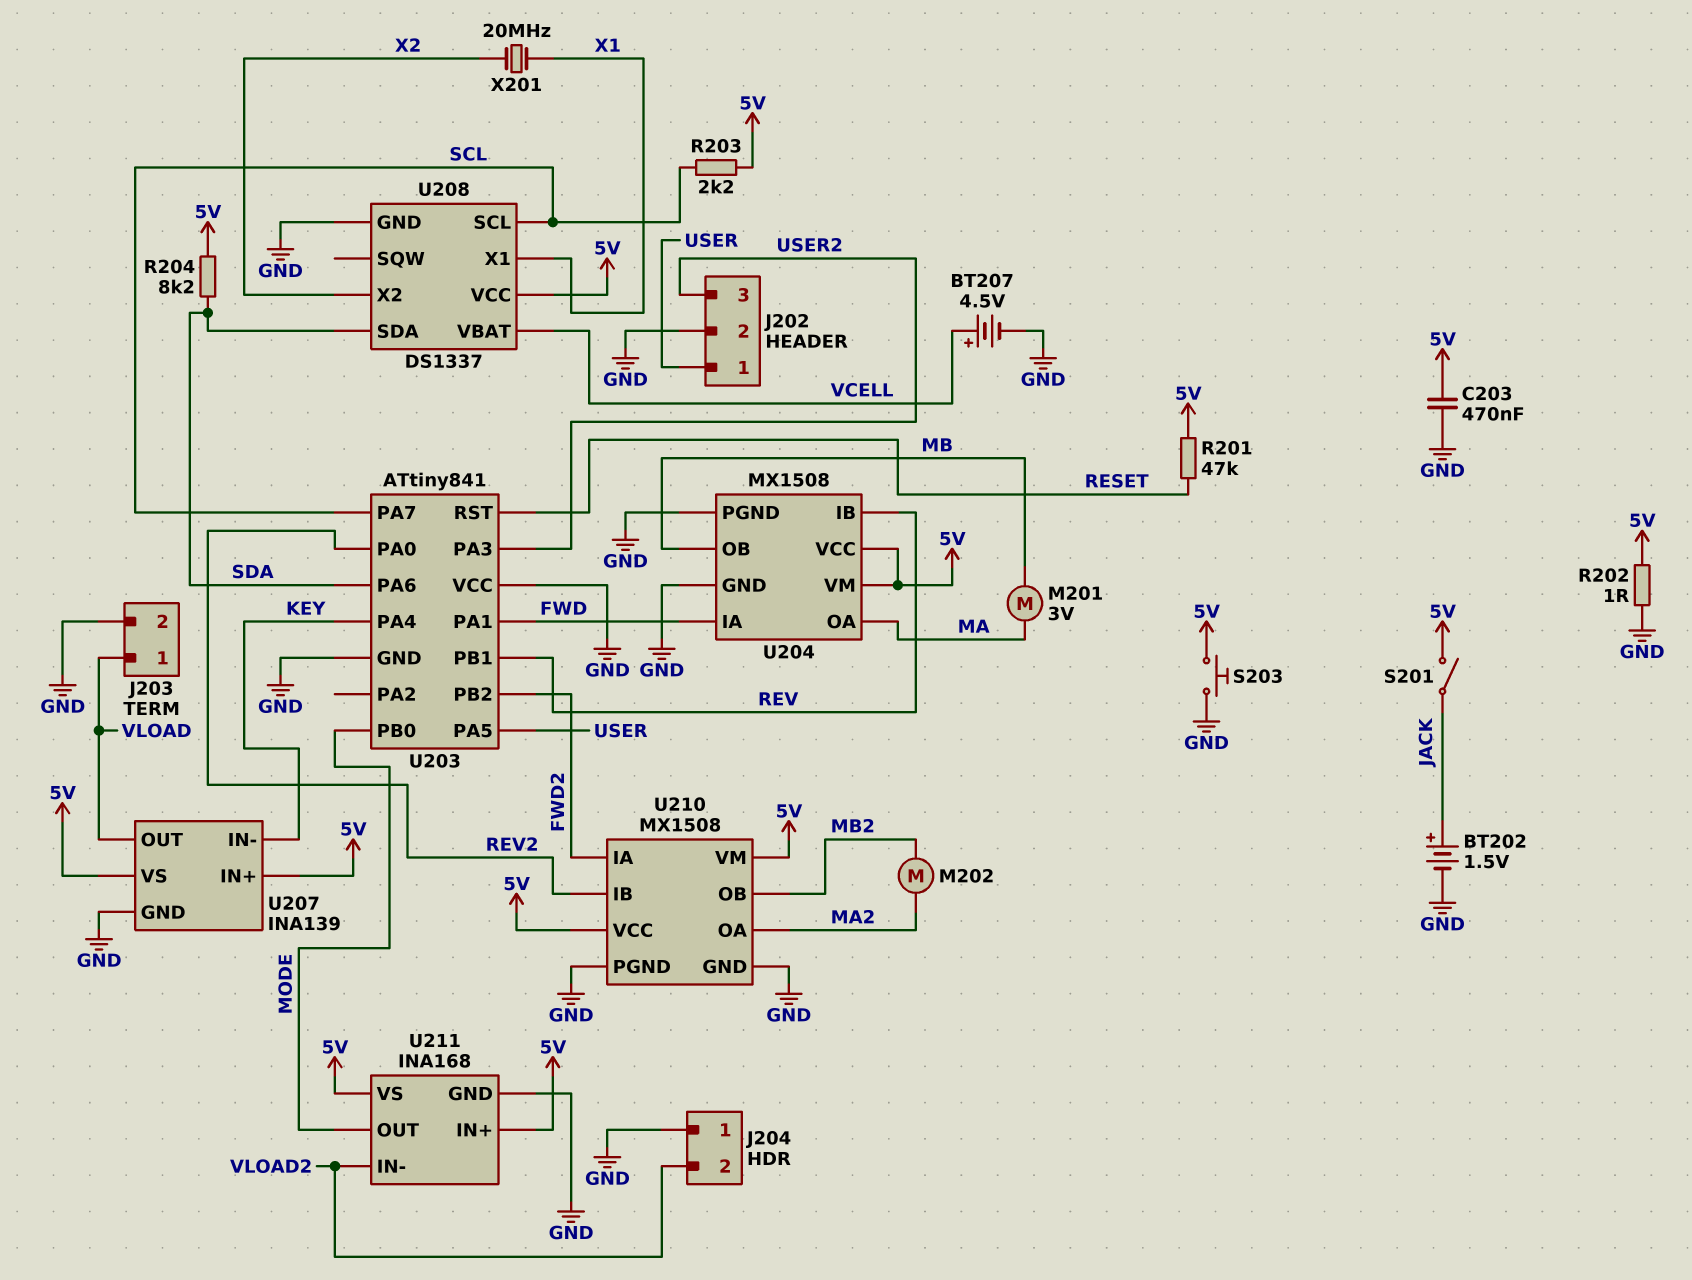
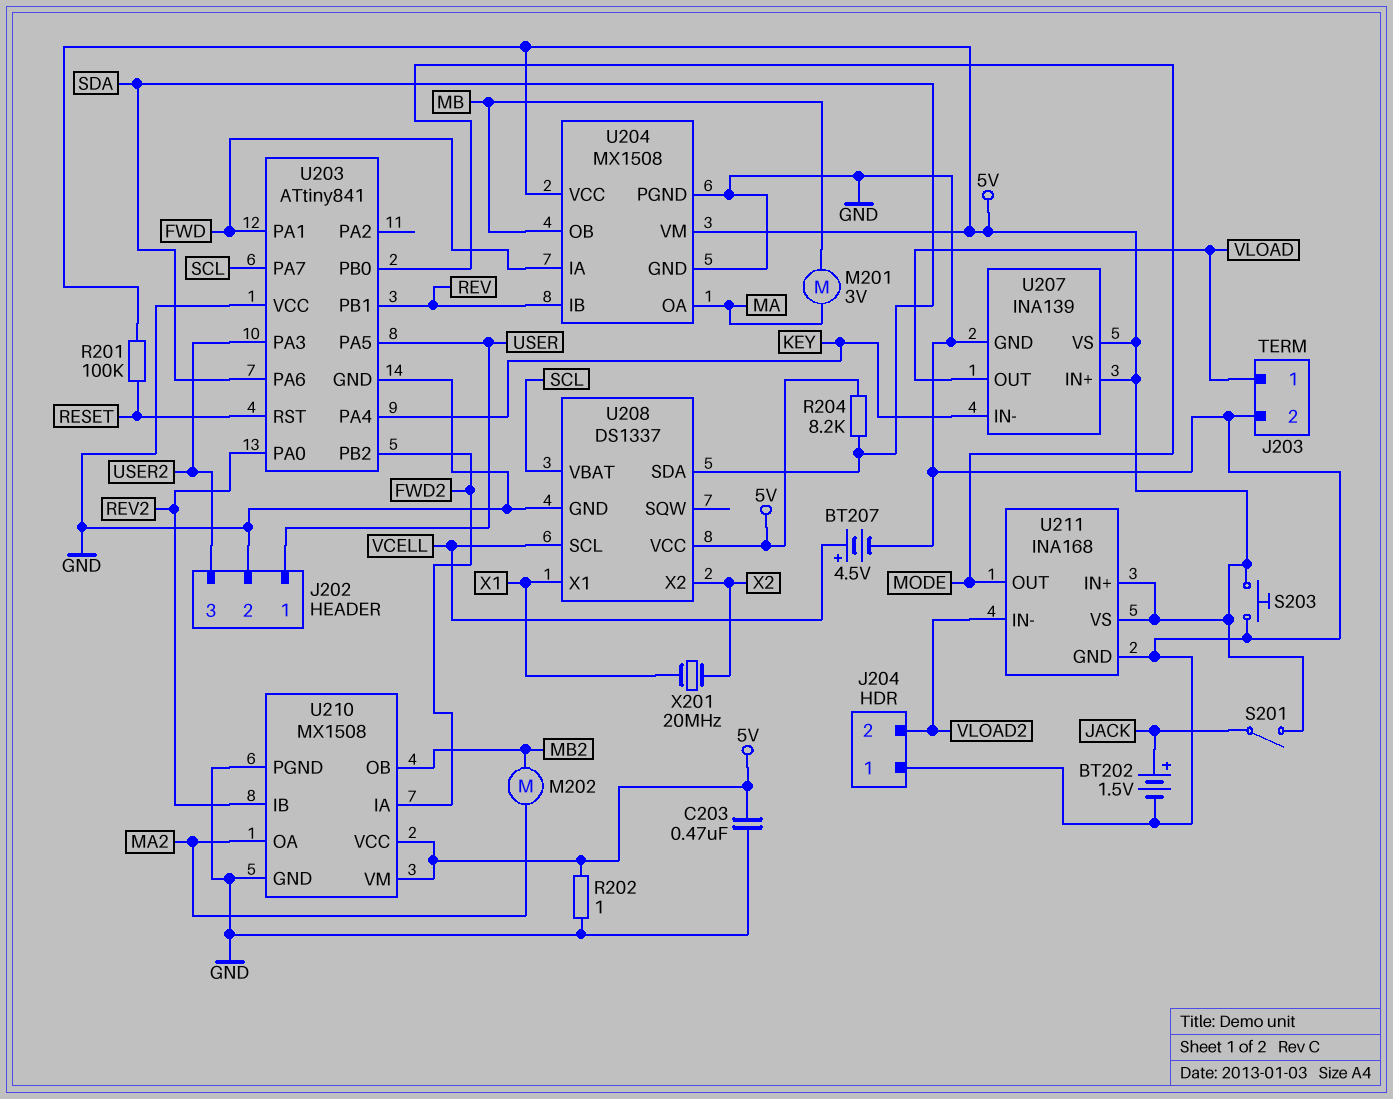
R201: 47k (5V, RESET) -> 100k (5V, RESET)
R203: 2.2k (5V, SCL) -> none
U208 pin SCL: SCL -> VCELL
U208 pin VBAT: VCELL -> SCL

